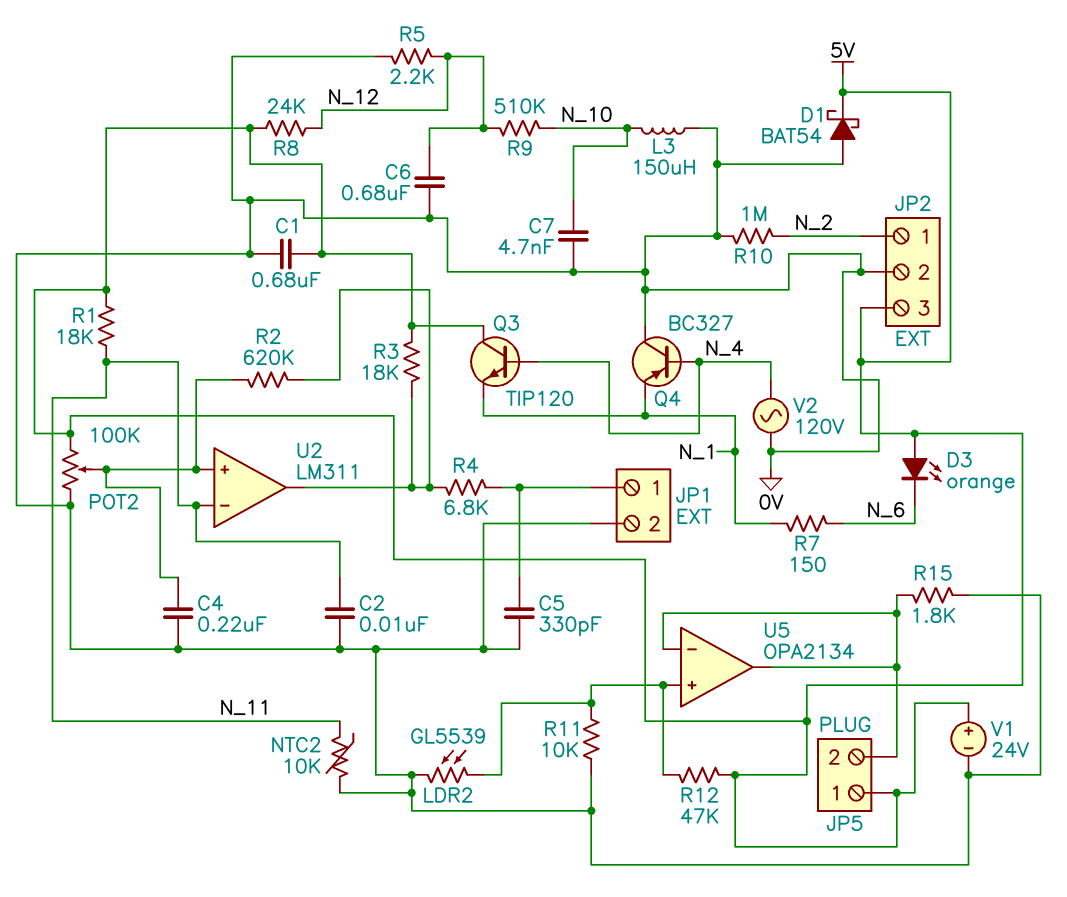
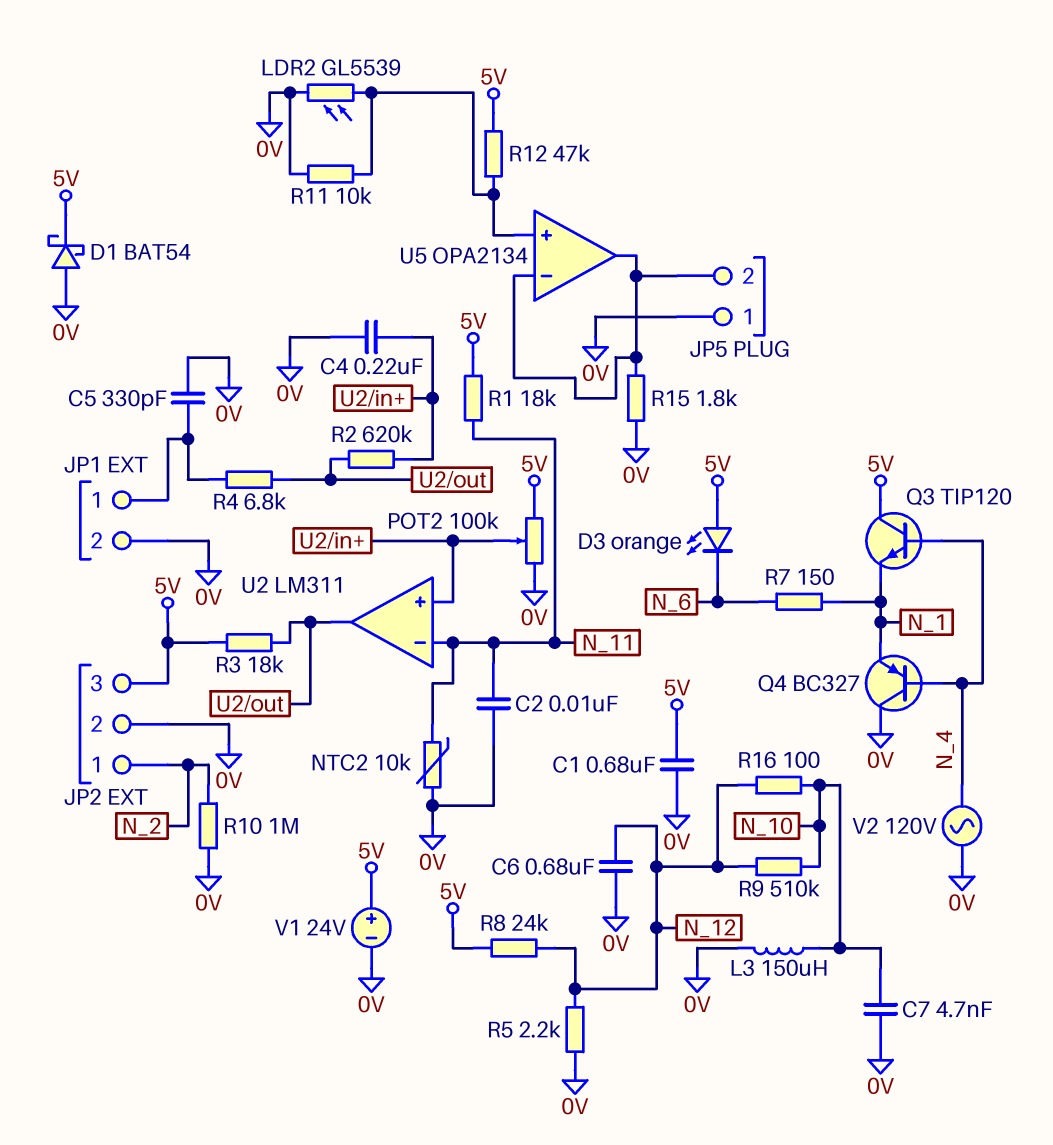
JP5 pin 1: 5V -> 0V
R16: none -> 100 (N_10, N_12)

